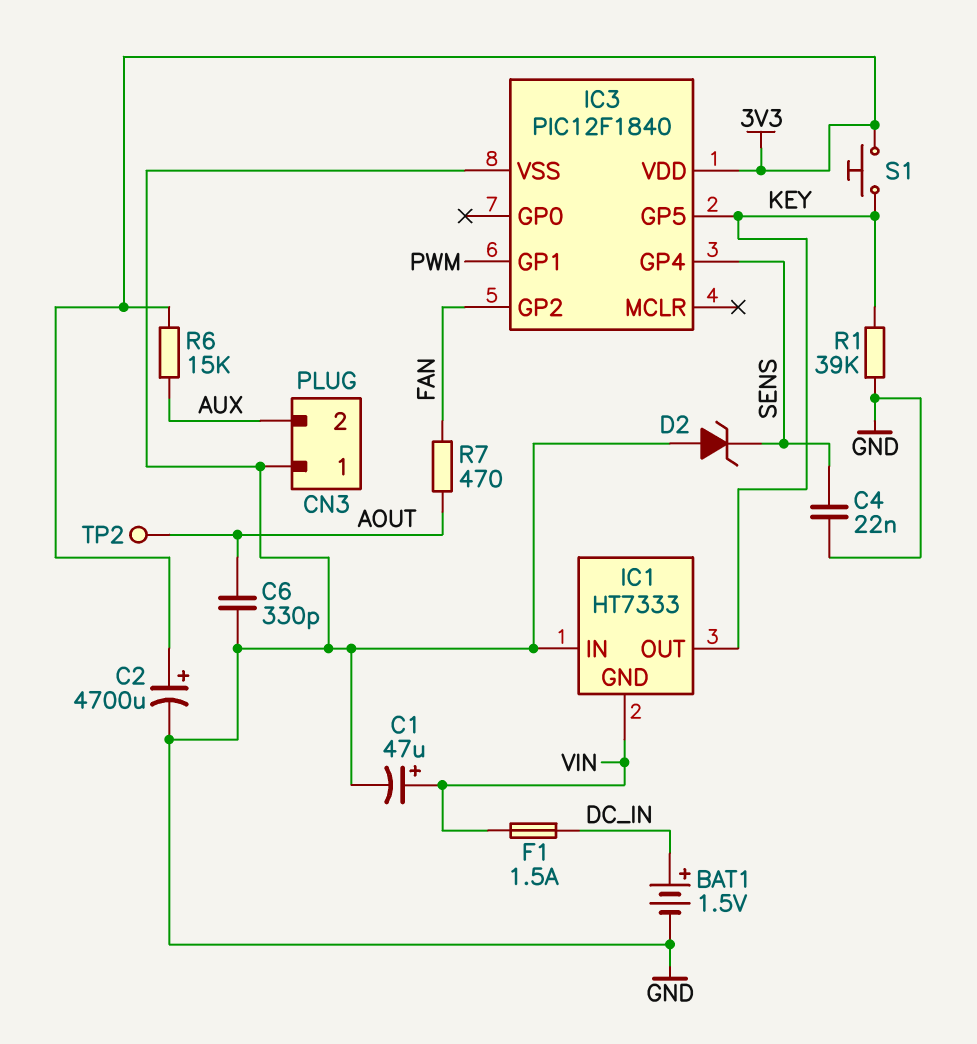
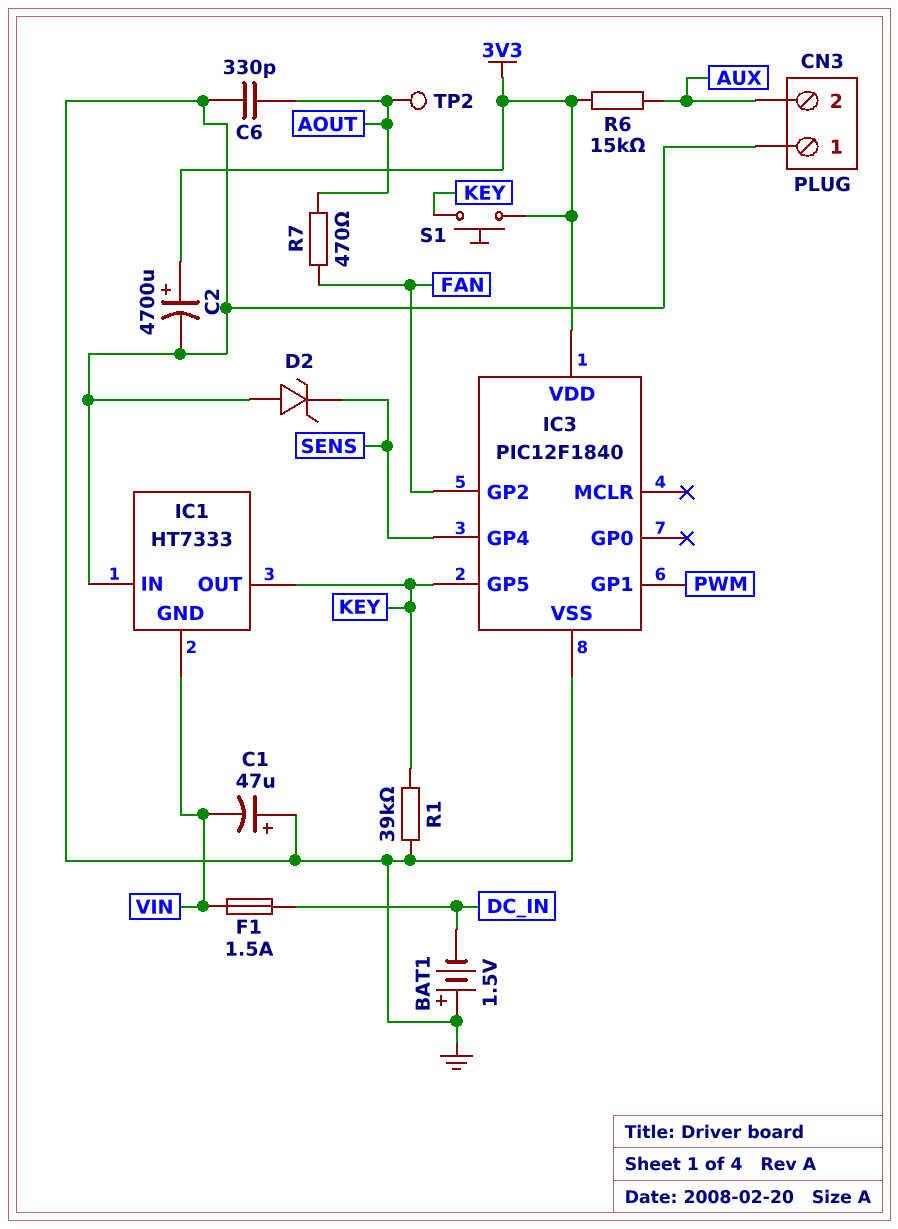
BAT1: 1.5V (plus DC_IN, minus GND) -> 1.5V (plus GND, minus DC_IN)
C1: 47uF (plus VIN, minus GND) -> 47uF (plus GND, minus VIN)
C4: 22nF (GND, SENS) -> none

